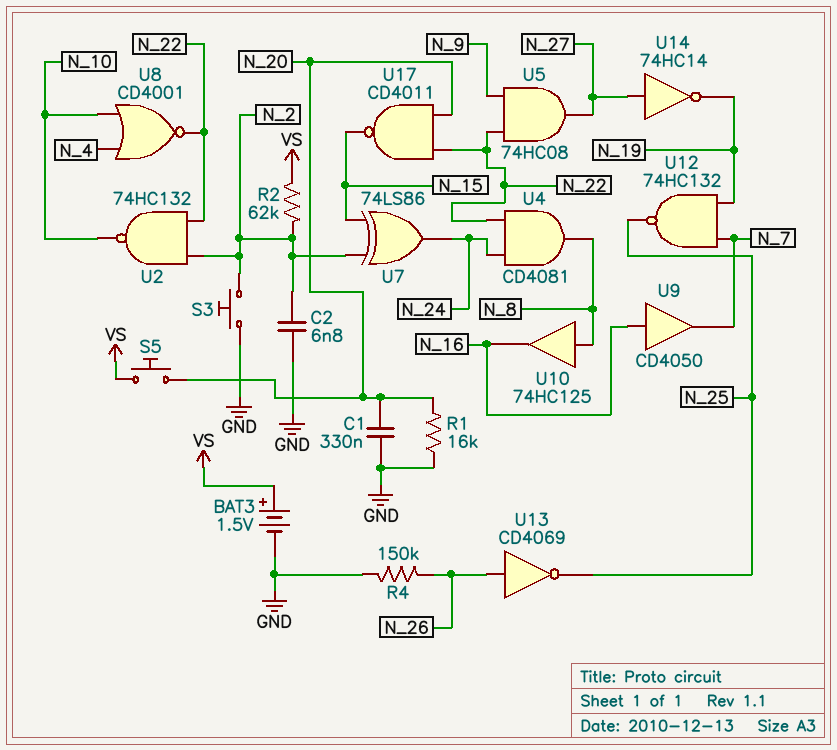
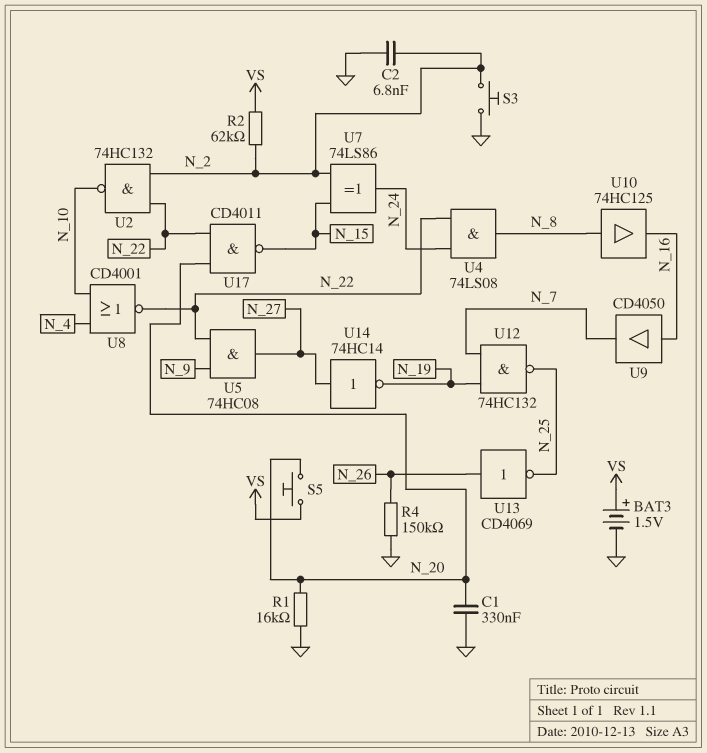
U4: AND CD4081 (in N_22, in N_24, out N_8) -> AND 74LS08 (in N_22, in N_24, out N_8)

